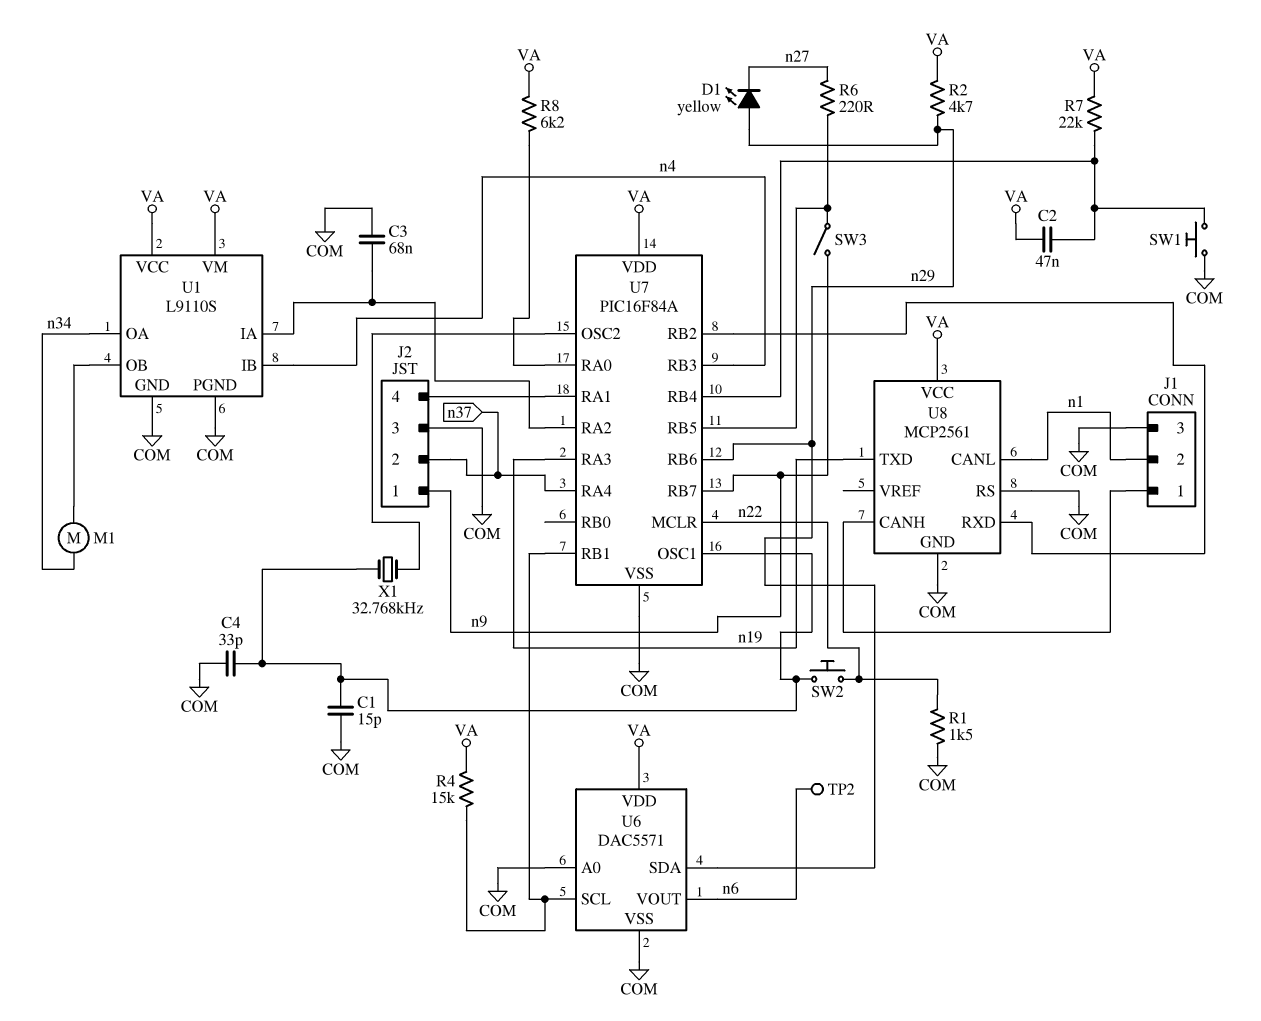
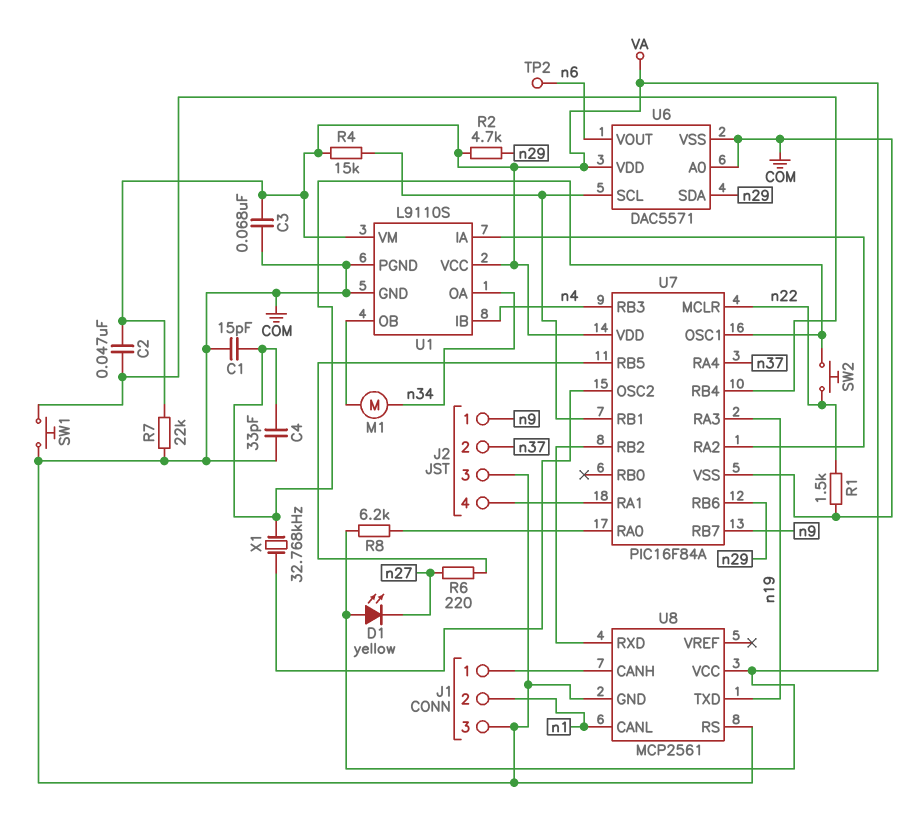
C3: 68nF (COM, U1/IA) -> 68nF (COM, VA)
D1: LED yellow (A n29, K n27) -> LED yellow (A VA, K n27)
R7: 22k (U7/RB4, VA) -> 22k (COM, VA)
SW3: switch (U7/RB5, n9) -> none

